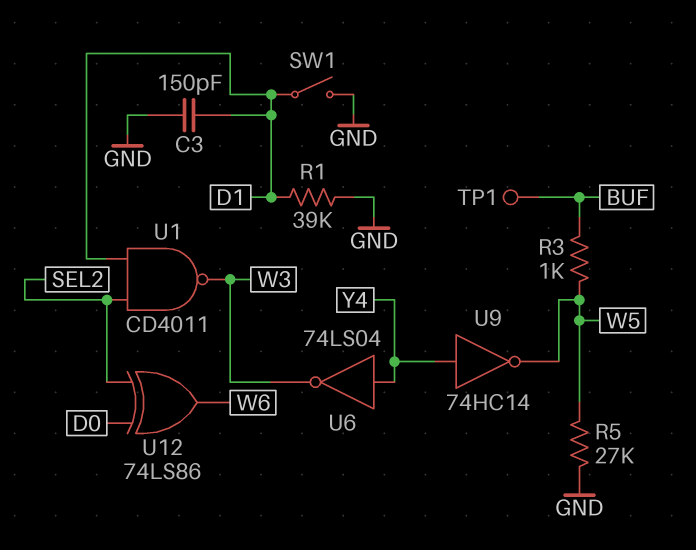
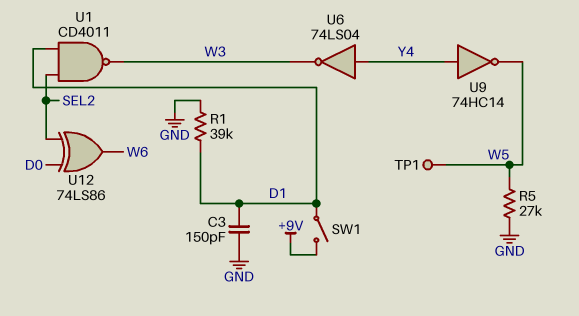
R3: 1k (BUF, W5) -> none
SW1: switch (D1, GND) -> switch (+9V, D1)
TP1: test point (BUF) -> test point (W5)

